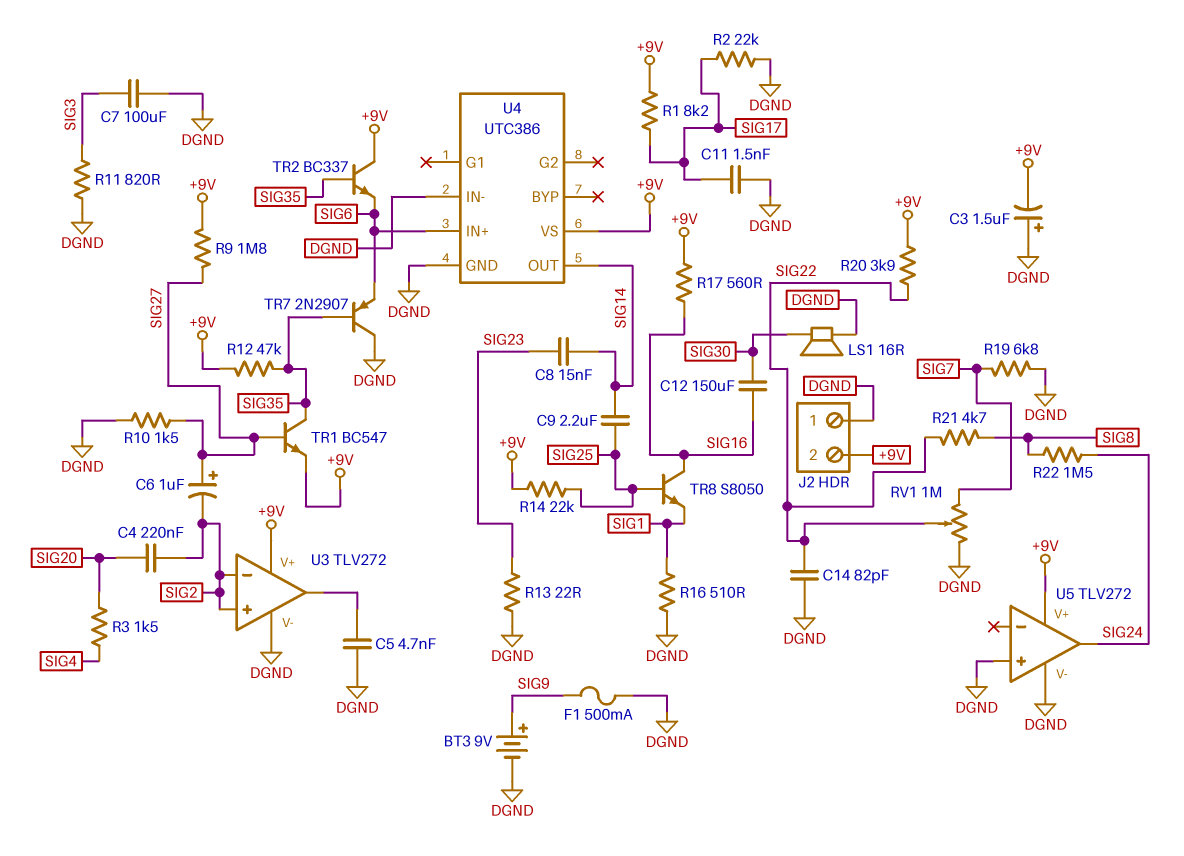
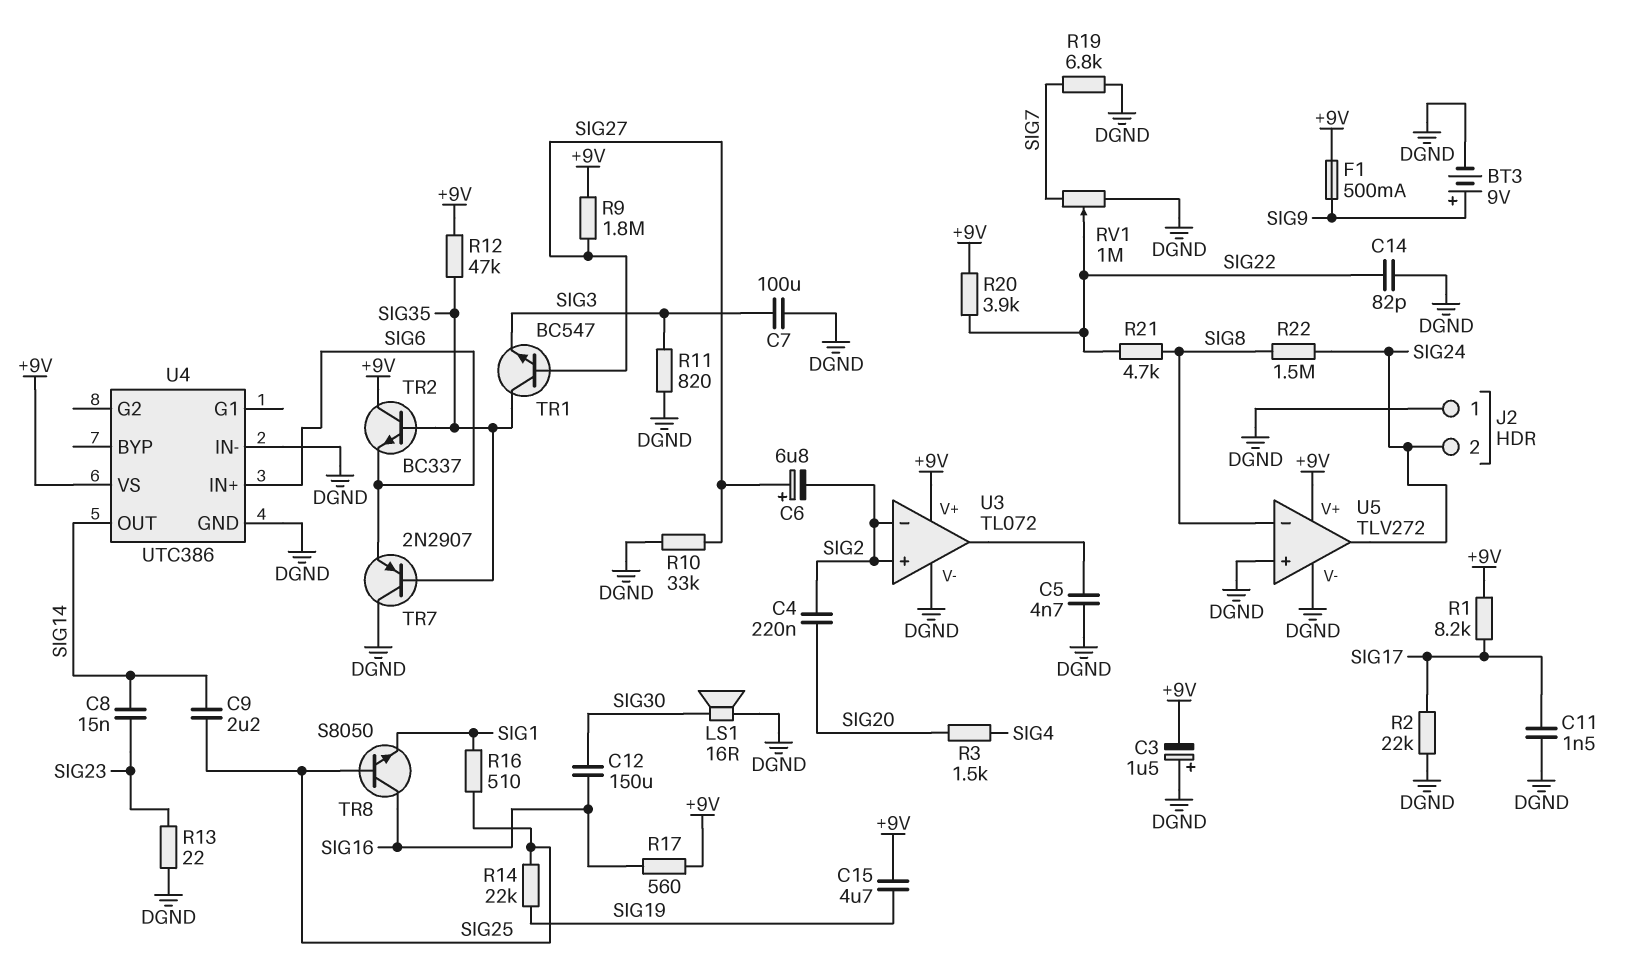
C6: 1uF (plus SIG27, minus SIG2) -> 6.8uF (plus SIG27, minus SIG2)
C15: none -> 4.7uF (+9V, SIG19)
F1: 500mA (DGND, SIG9) -> 500mA (+9V, SIG9)
J2 pin 2: +9V -> SIG24
R10: 1.5k (DGND, SIG27) -> 33k (DGND, SIG27)
R14: 22k (+9V, SIG25) -> 22k (SIG19, SIG25)
R16: 510 (DGND, SIG1) -> 510 (SIG1, SIG25)
TR1: NPN BC547 (B SIG27, C SIG35, E +9V) -> NPN BC547 (B SIG27, C SIG35, E SIG3)
U3: TLV272 -> TL072
U5 pin in-: none -> SIG8

